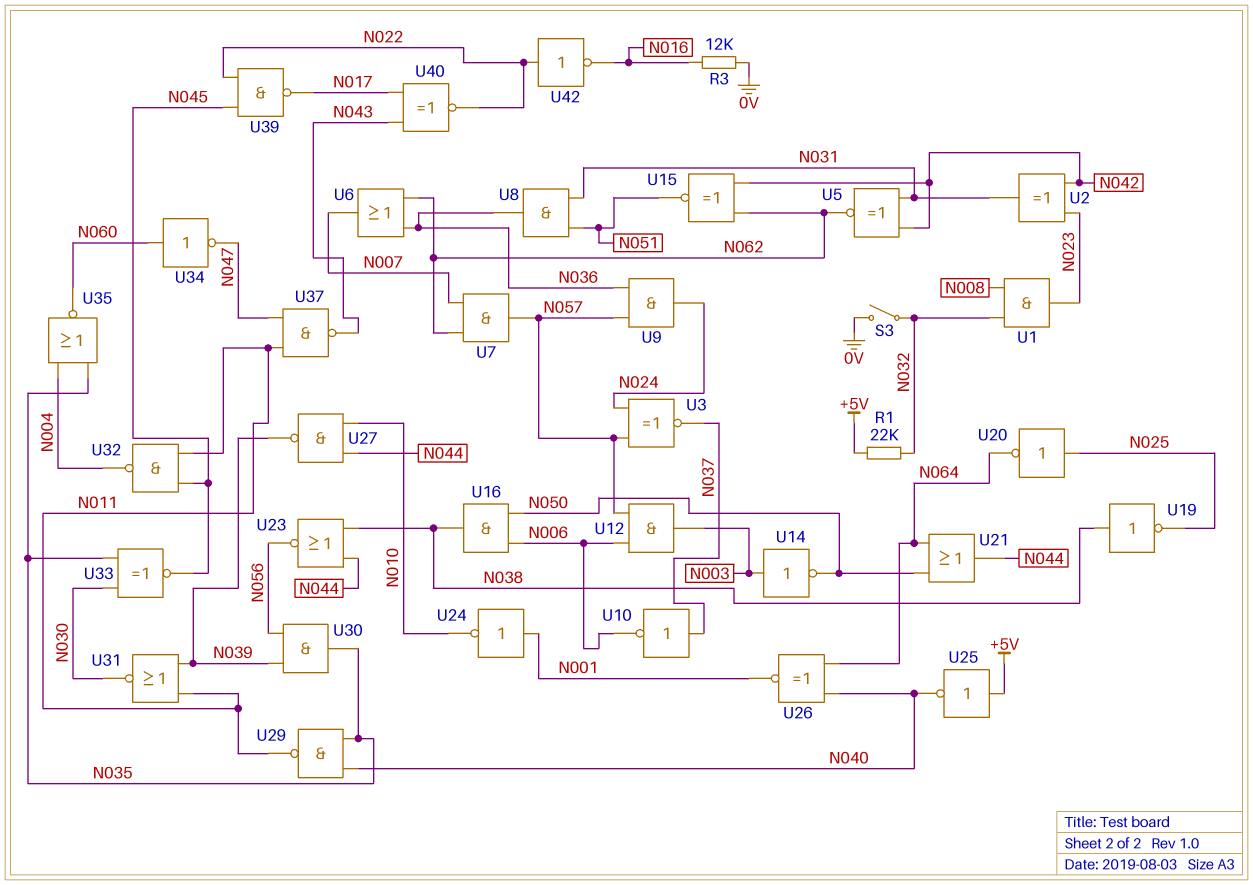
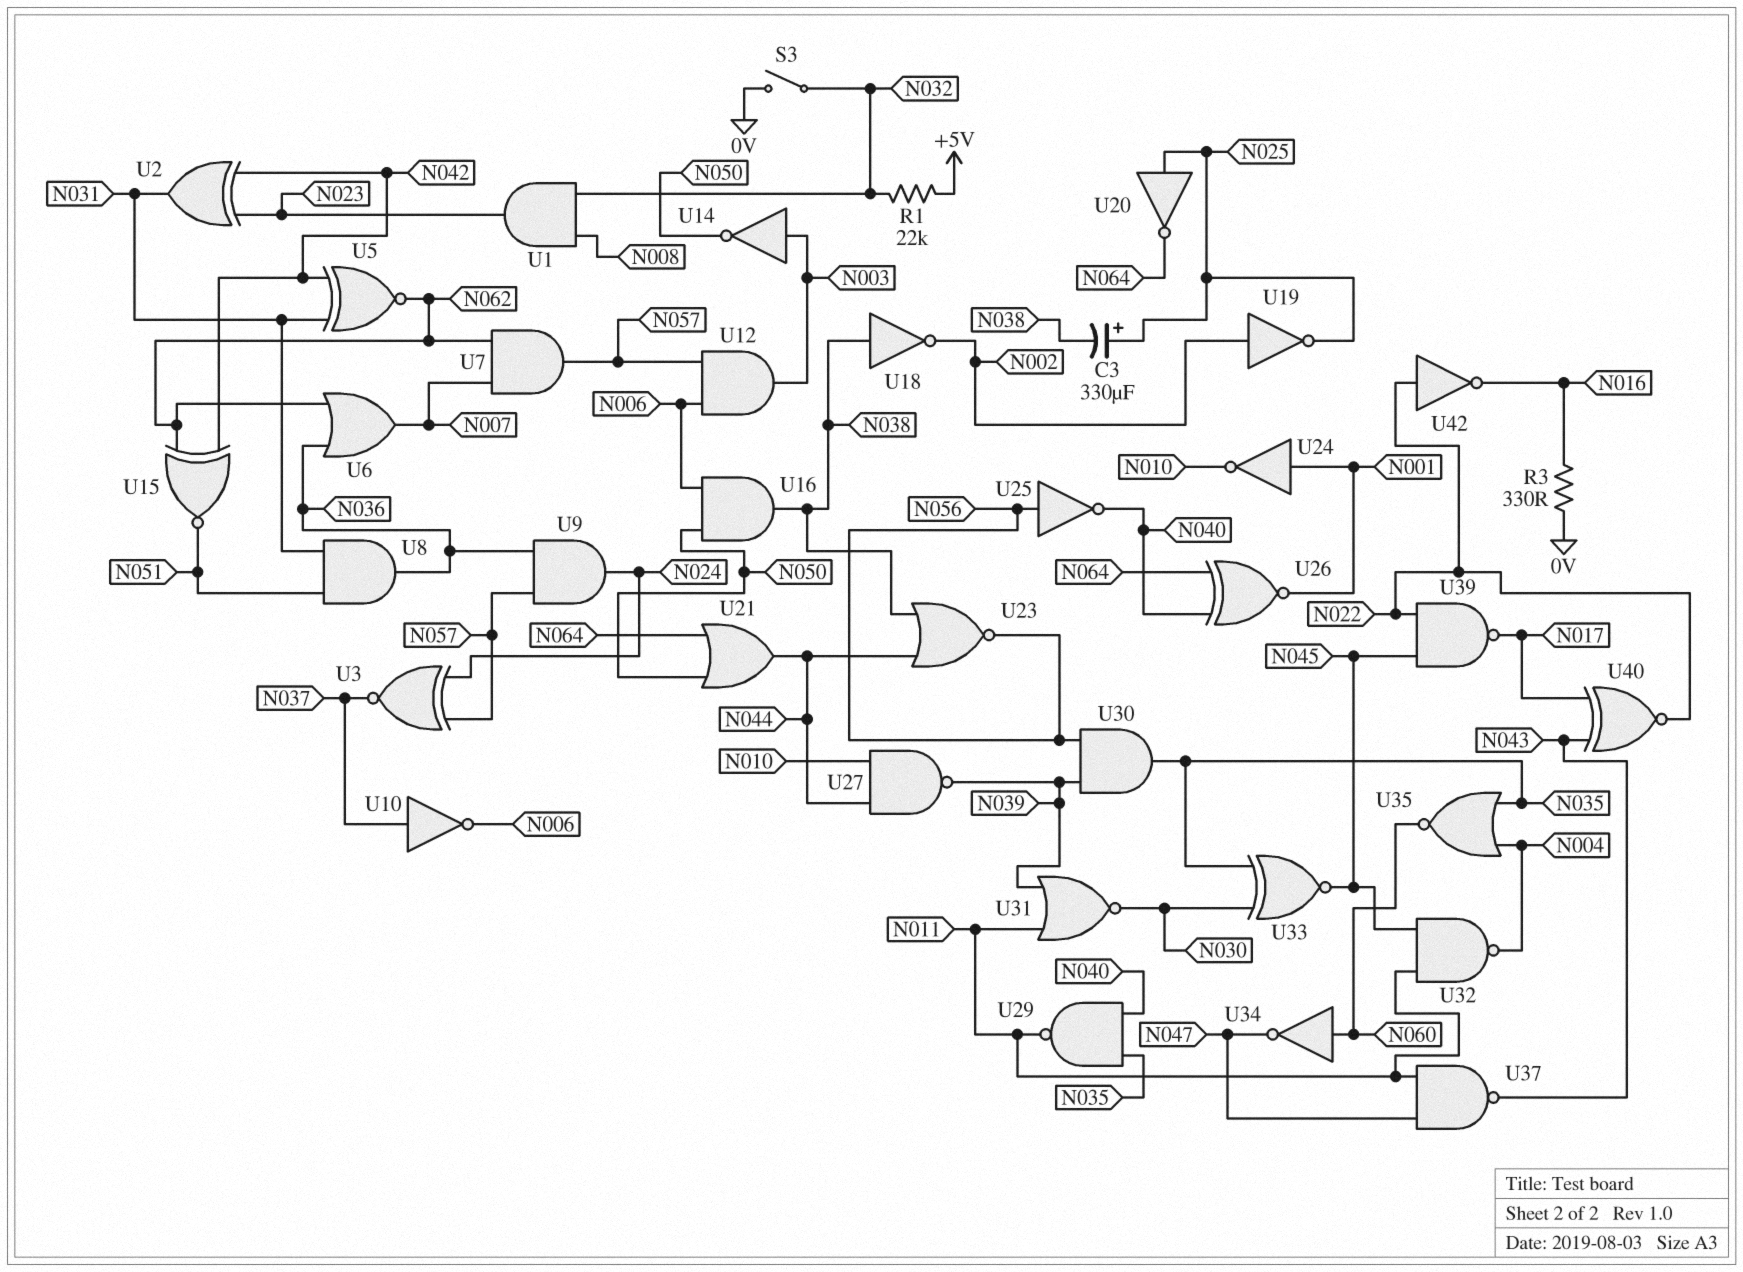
C3: none -> 330uF (plus N025, minus N038)
R3: 12k (0V, N016) -> 330 (0V, N016)
U18: none -> NOT (in N038, out N002)
U19: NOT (in N038, out N025) -> NOT (in N002, out N025)
U25: NOT (in +5V, out N040) -> NOT (in N056, out N040)

